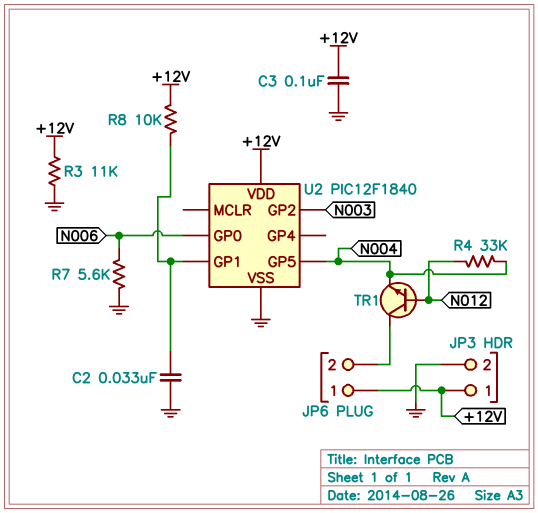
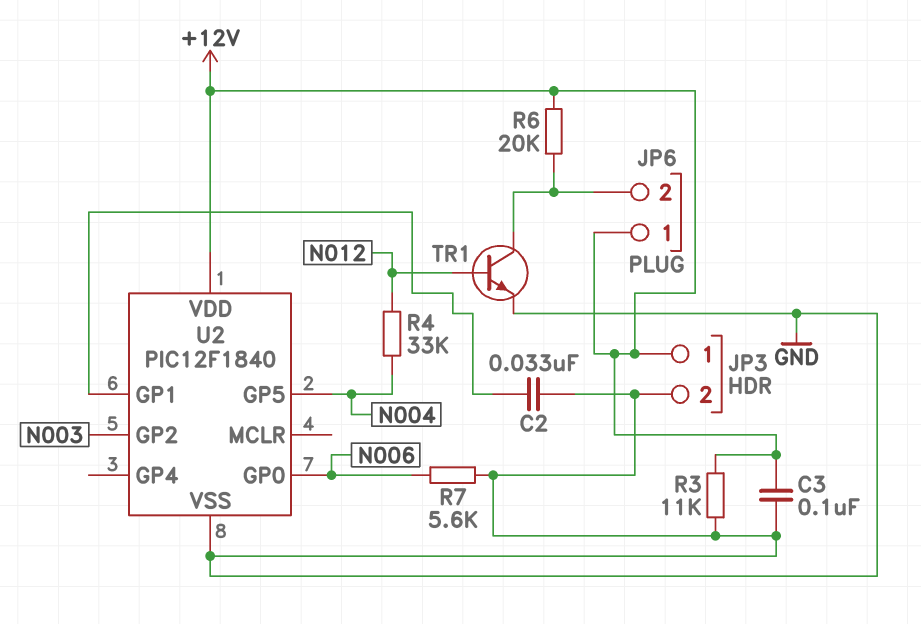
R6: none -> 20k (+12V, JP6/2)
R8: 10k (+12V, U2/GP1) -> none
TR1: NPN (B N012, C JP6/2, E N004) -> NPN (B N012, C JP6/2, E GND)

